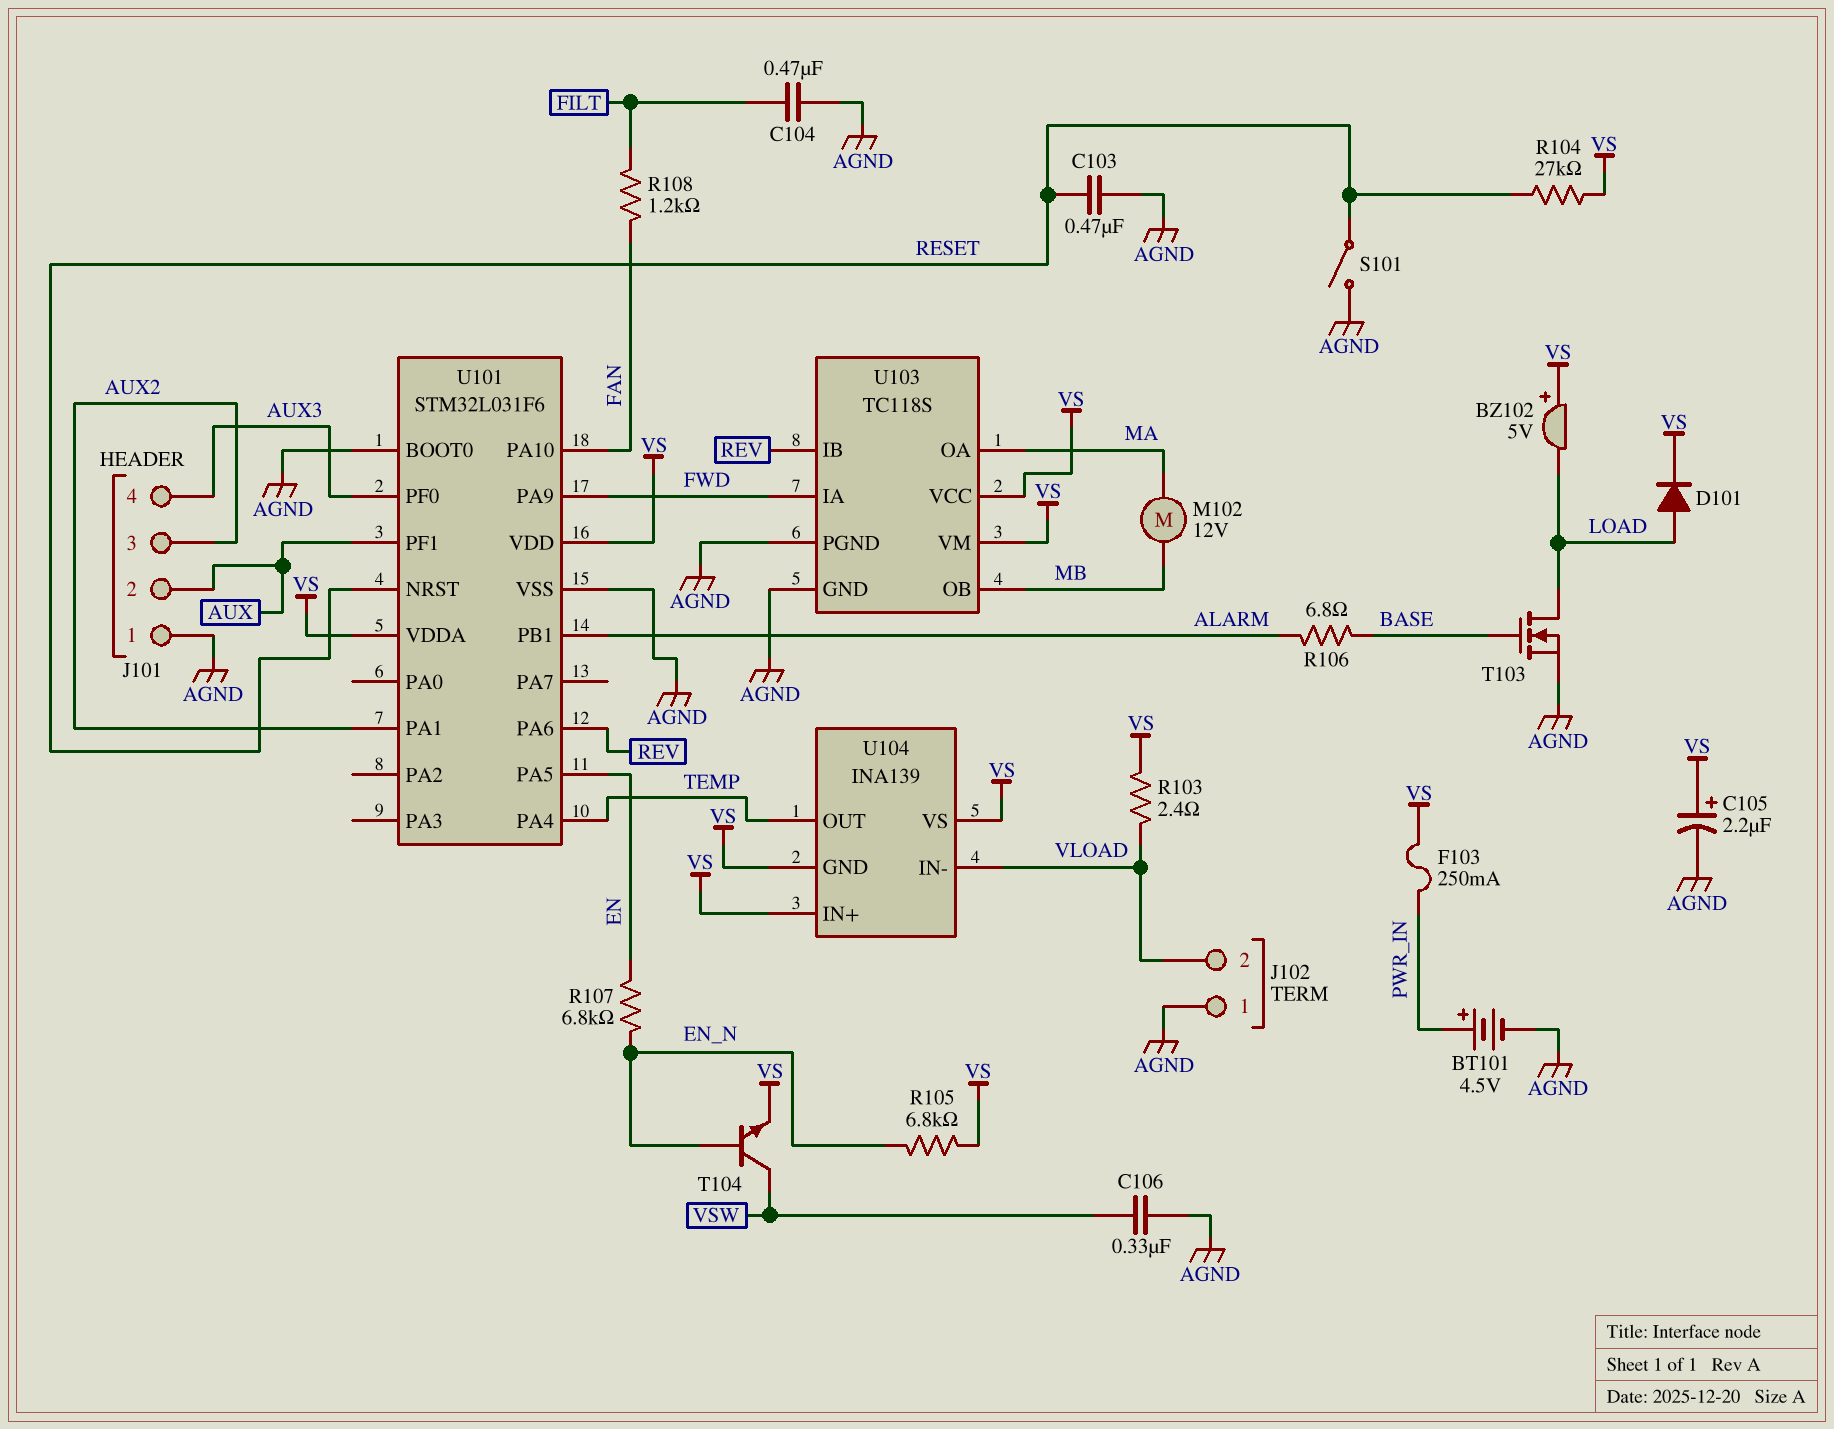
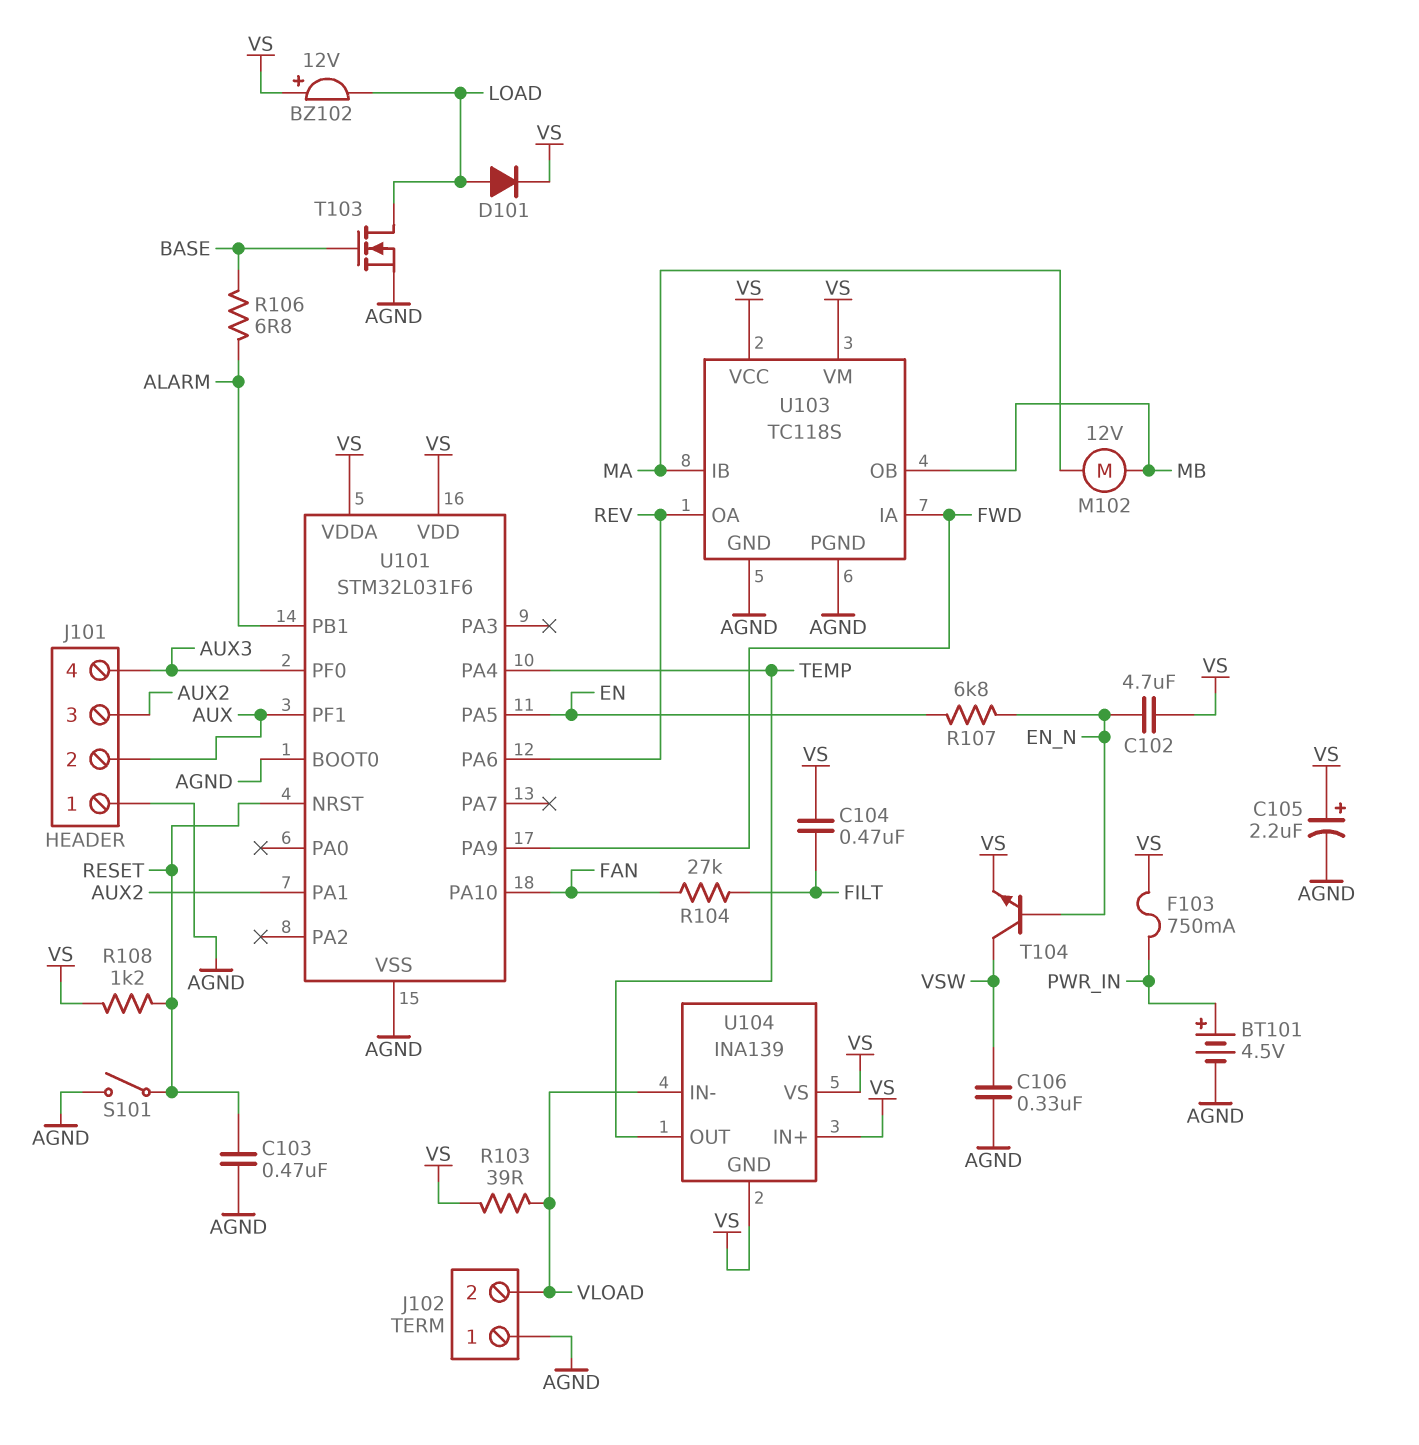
BZ102: buzzer 5V (plus VS, minus LOAD) -> buzzer 12V (plus VS, minus LOAD)
C102: none -> 4.7uF (EN_N, VS)
C104: 470nF (AGND, FILT) -> 470nF (FILT, VS)
F103: 250mA (PWR_IN, VS) -> 750mA (PWR_IN, VS)
R103: 2.4 (VLOAD, VS) -> 39 (VLOAD, VS)
R104: 27k (RESET, VS) -> 27k (FAN, FILT)
R105: 6.8k (EN_N, VS) -> none
R108: 1.2k (FAN, FILT) -> 1.2k (RESET, VS)
U103 pin IB: REV -> MA
U103 pin OA: MA -> REV

